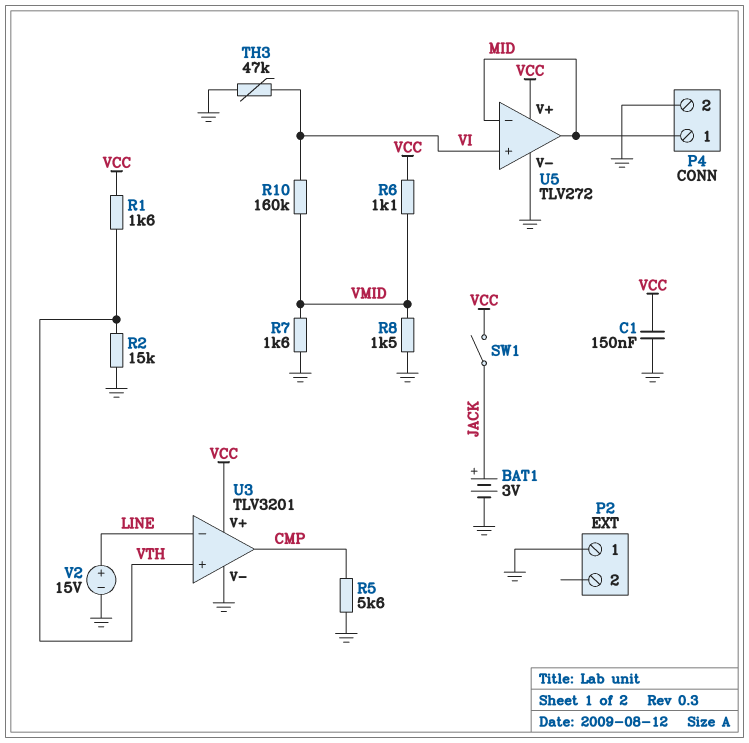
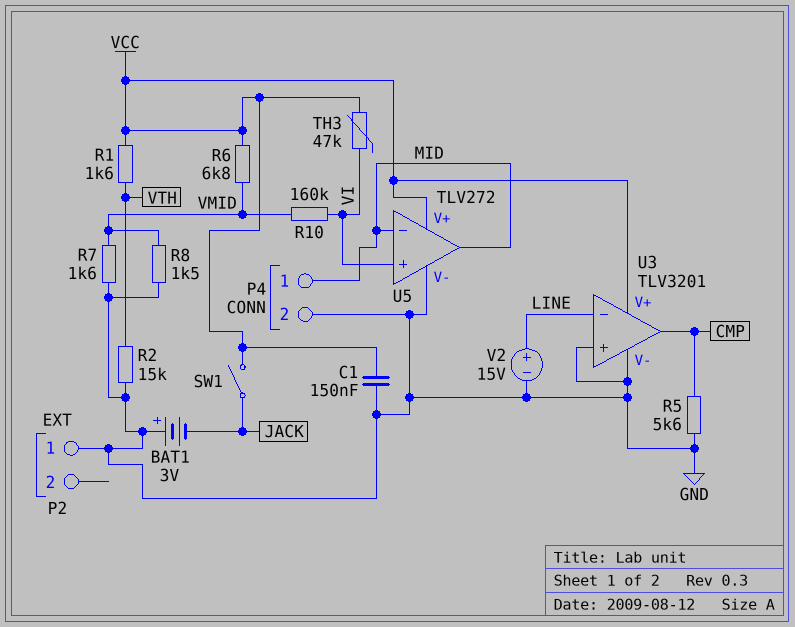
BAT1: 3V (plus JACK, minus GND) -> 3V (plus GND, minus JACK)
R6: 1.1k (VCC, VMID) -> 6.8k (VCC, VMID)
TH3: 47k (GND, VI) -> 47k (VCC, VI)
U3 pin in+: VTH -> GND

